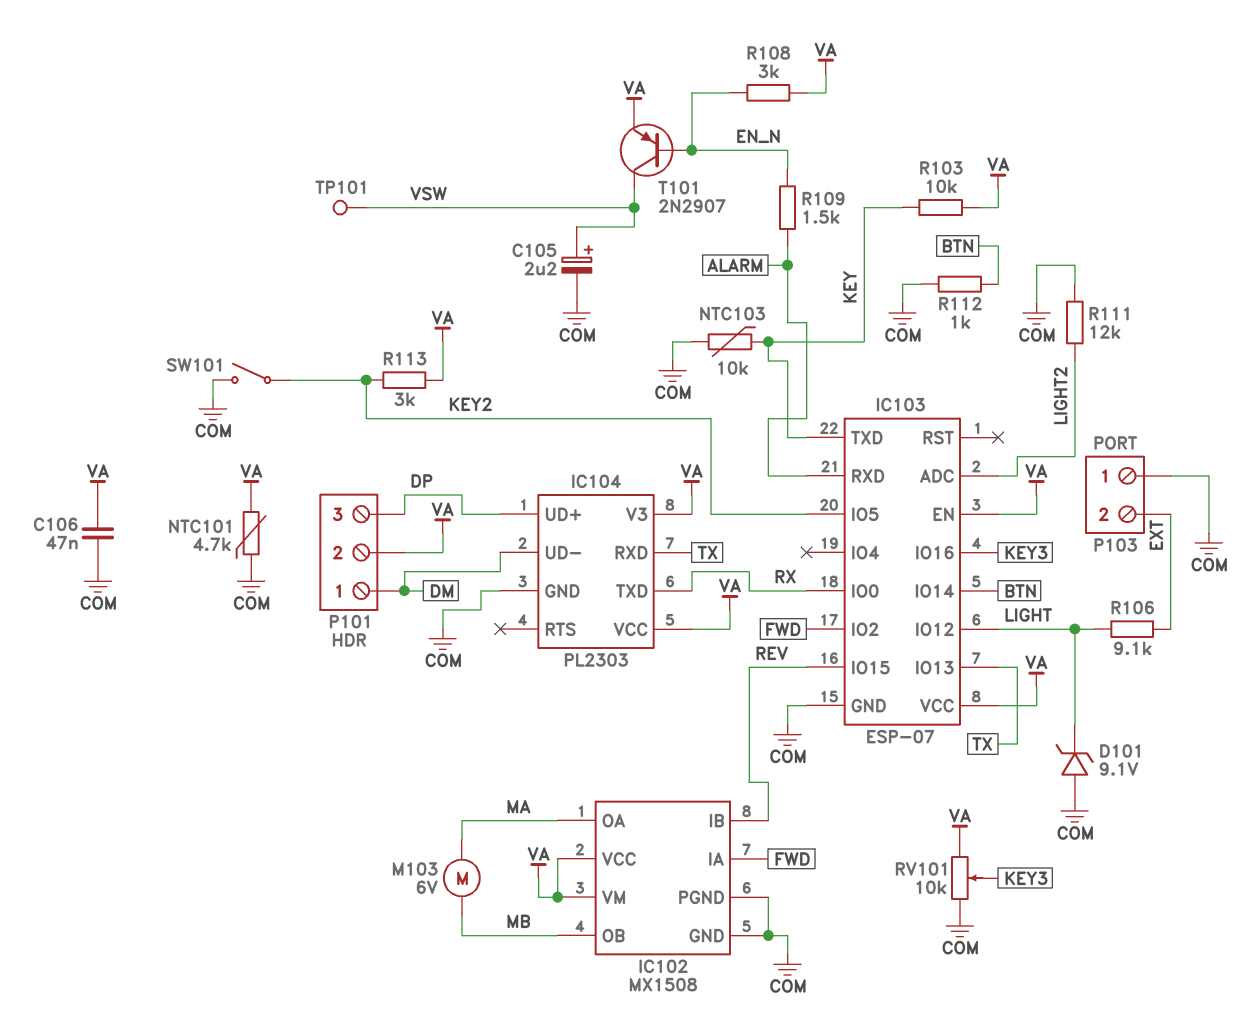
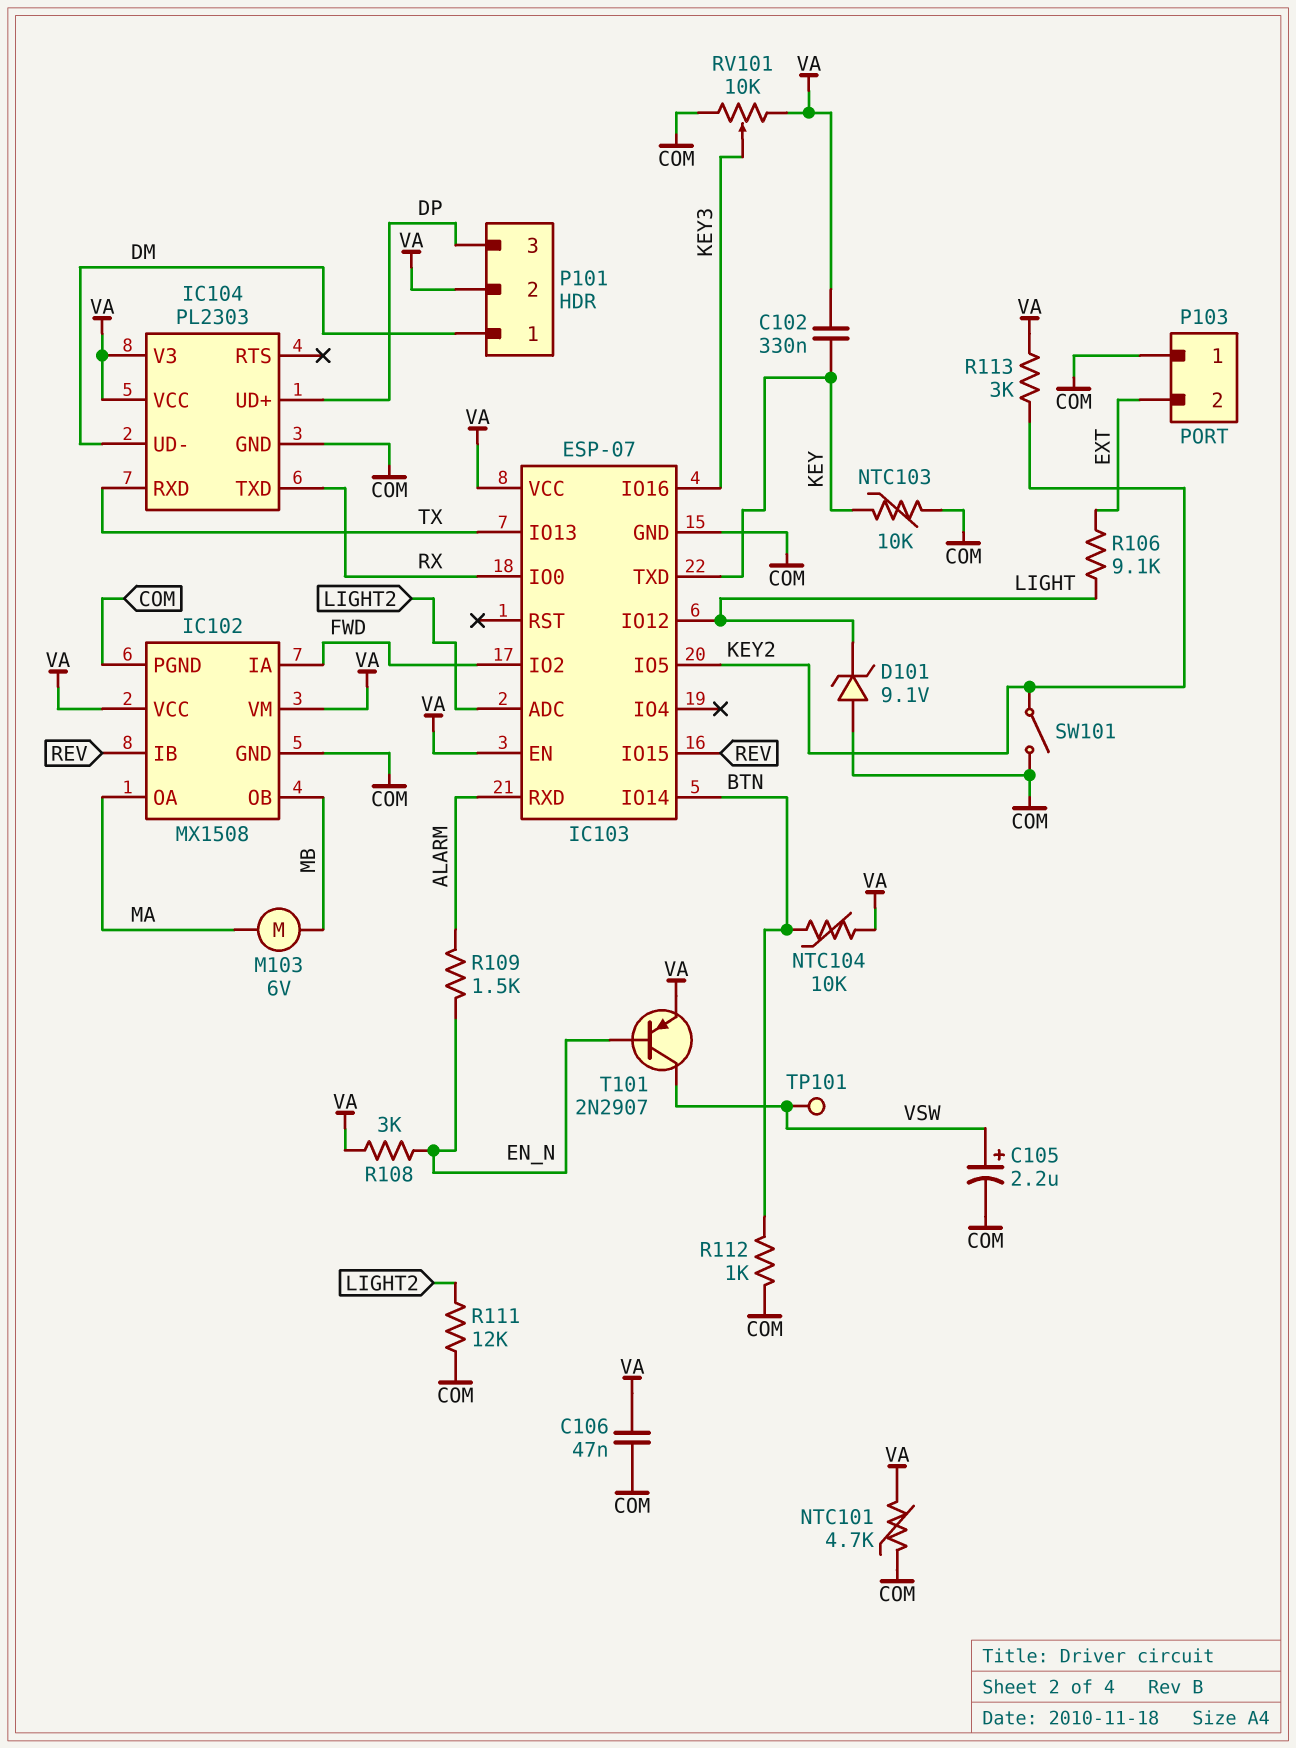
C102: none -> 330nF (KEY, VA)
NTC104: none -> 10k (BTN, VA)
R103: 10k (KEY, VA) -> none

